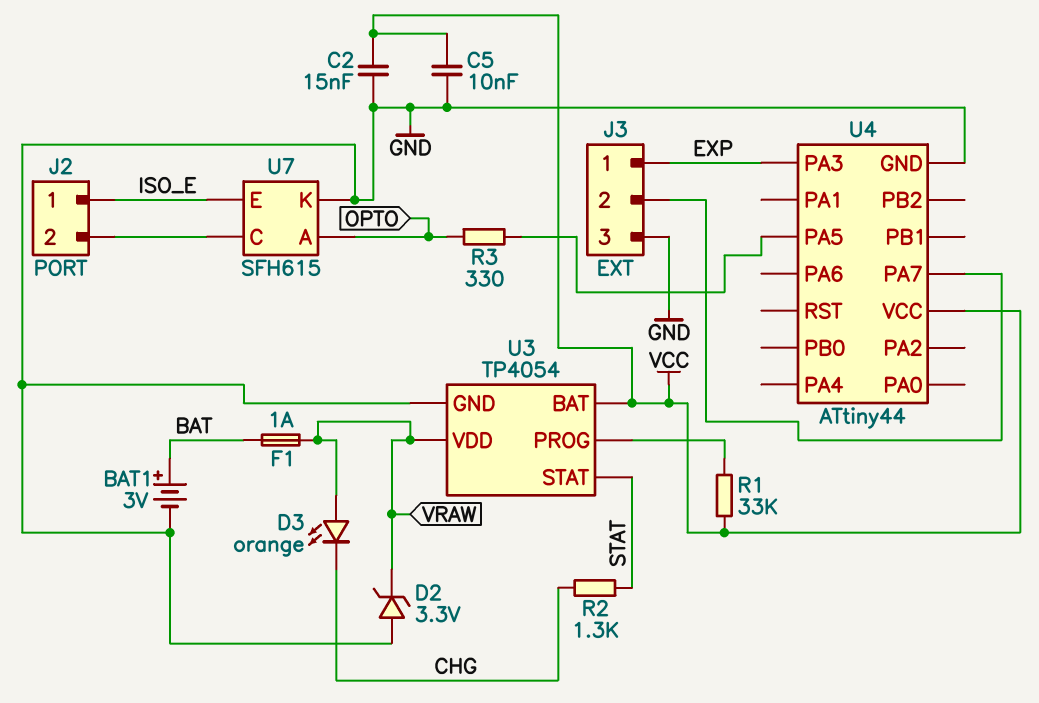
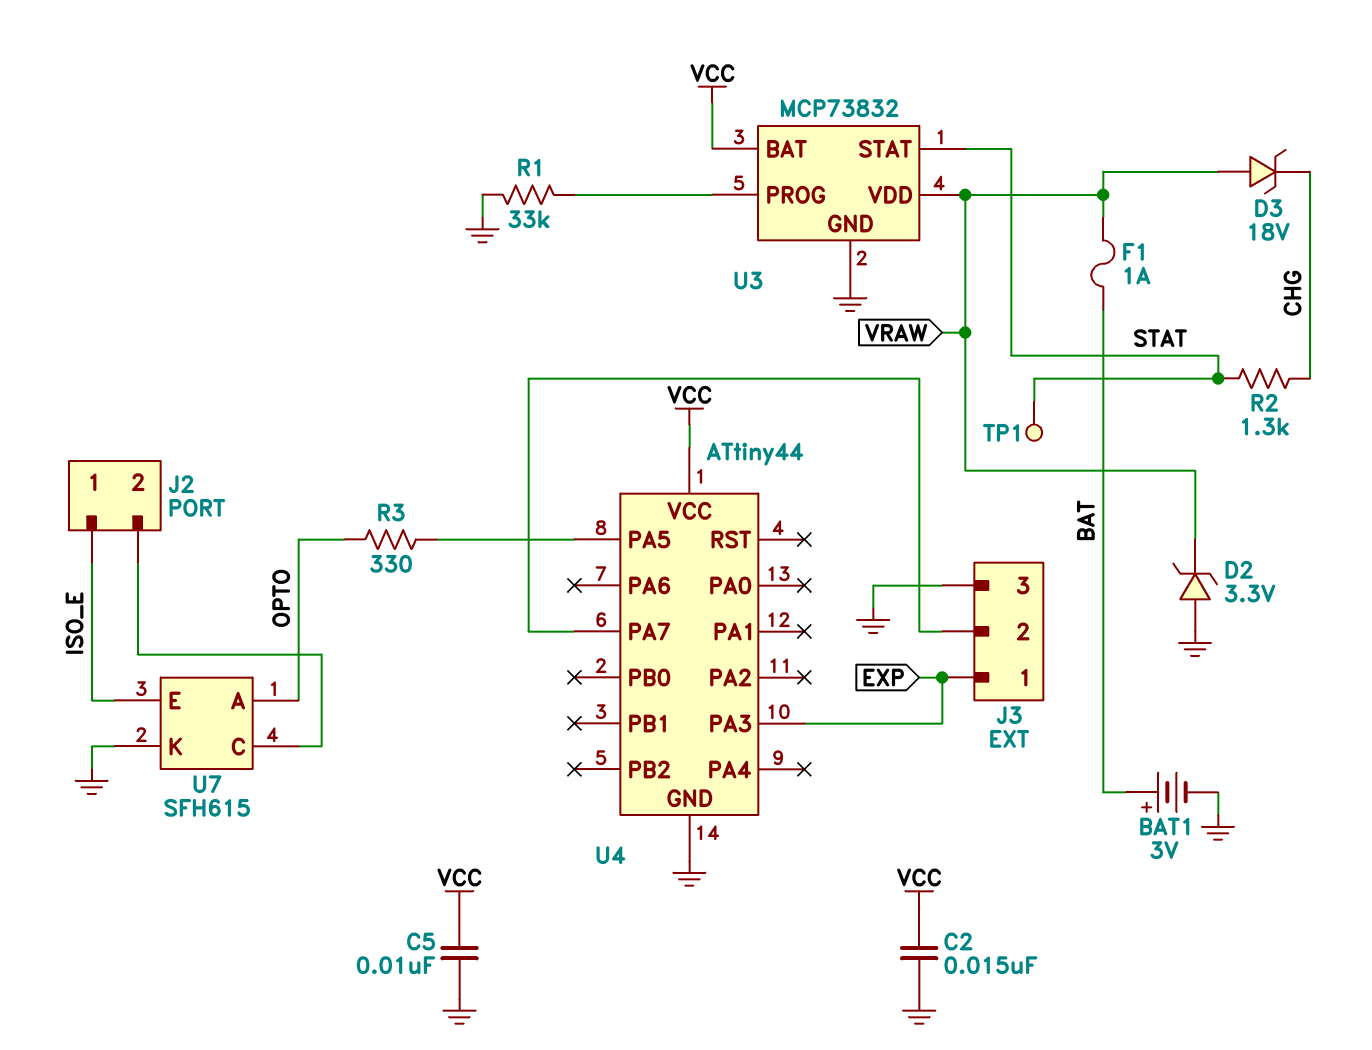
D3: LED orange (A VRAW, K CHG) -> zener 18V (A VRAW, K CHG)
R1: 33k (U3/PROG, VCC) -> 33k (GND, U3/PROG)
TP1: none -> test point (STAT)
U3: TP4054 -> MCP73832

